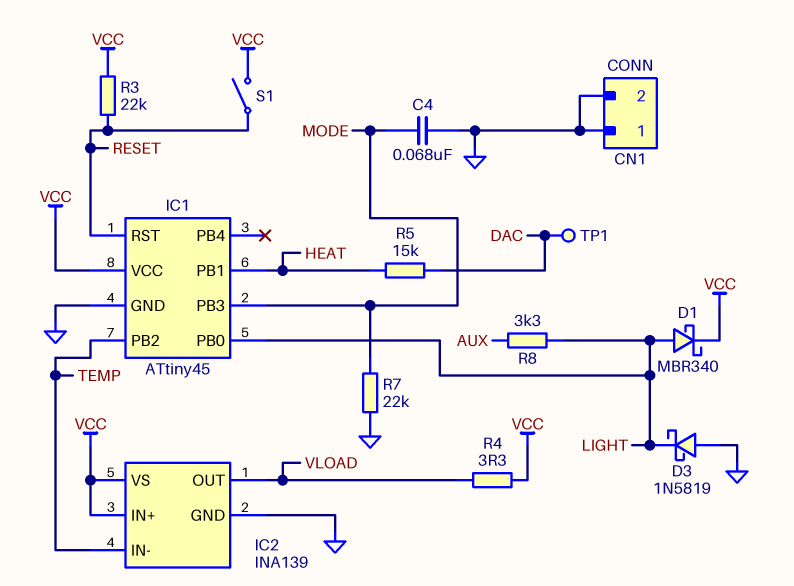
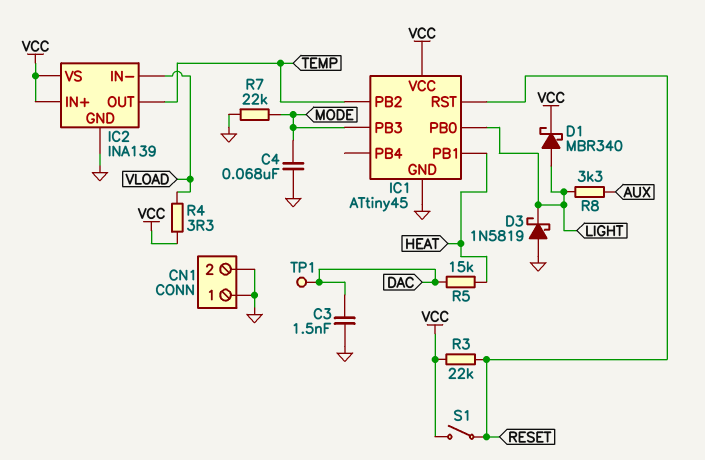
C3: none -> 1.5nF (DAC, GND)
IC2 pin IN-: TEMP -> VLOAD
IC2 pin OUT: VLOAD -> TEMP

